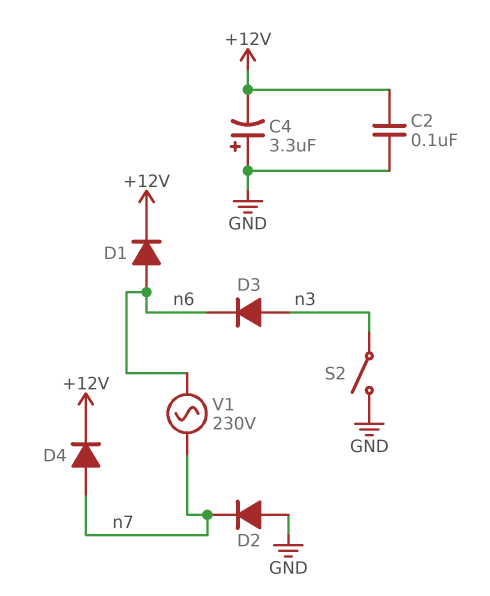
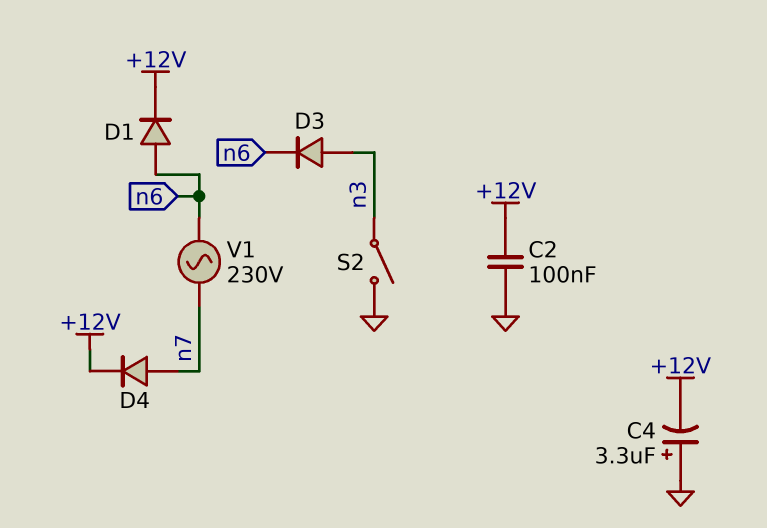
D2: diode (A GND, K n7) -> none

